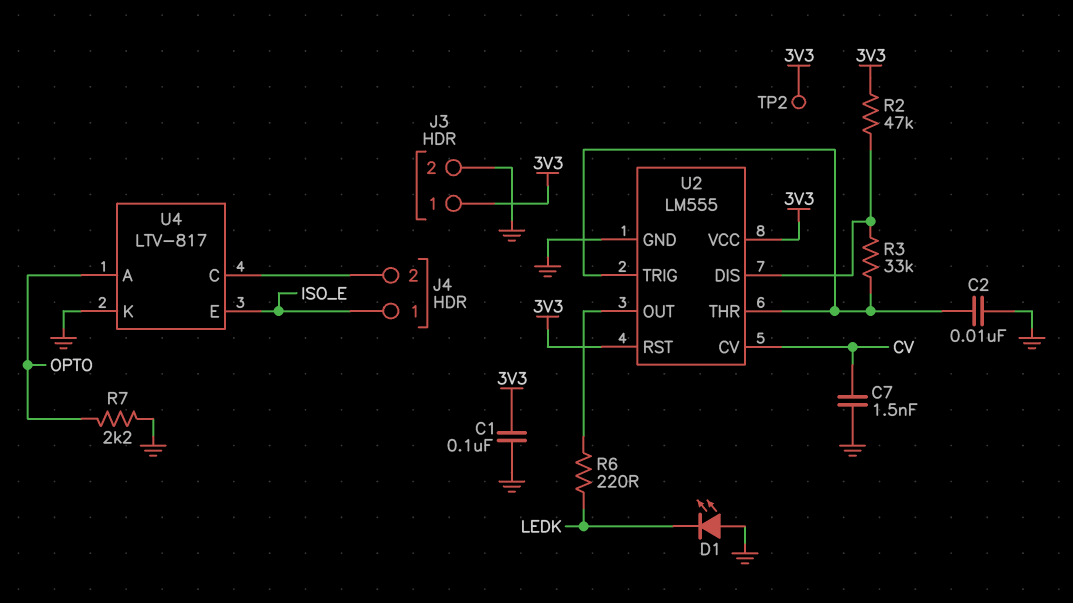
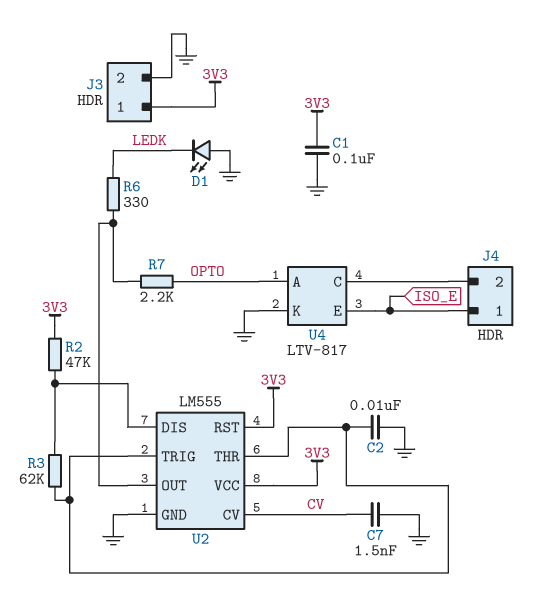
R3: 33k (U2/DIS, U2/THR) -> 62k (U2/DIS, U2/THR)
R6: 220 (LEDK, U2/OUT) -> 330 (LEDK, U2/OUT)
R7: 2.2k (GND, OPTO) -> 2.2k (OPTO, U2/OUT)
TP2: test point (3V3) -> none

